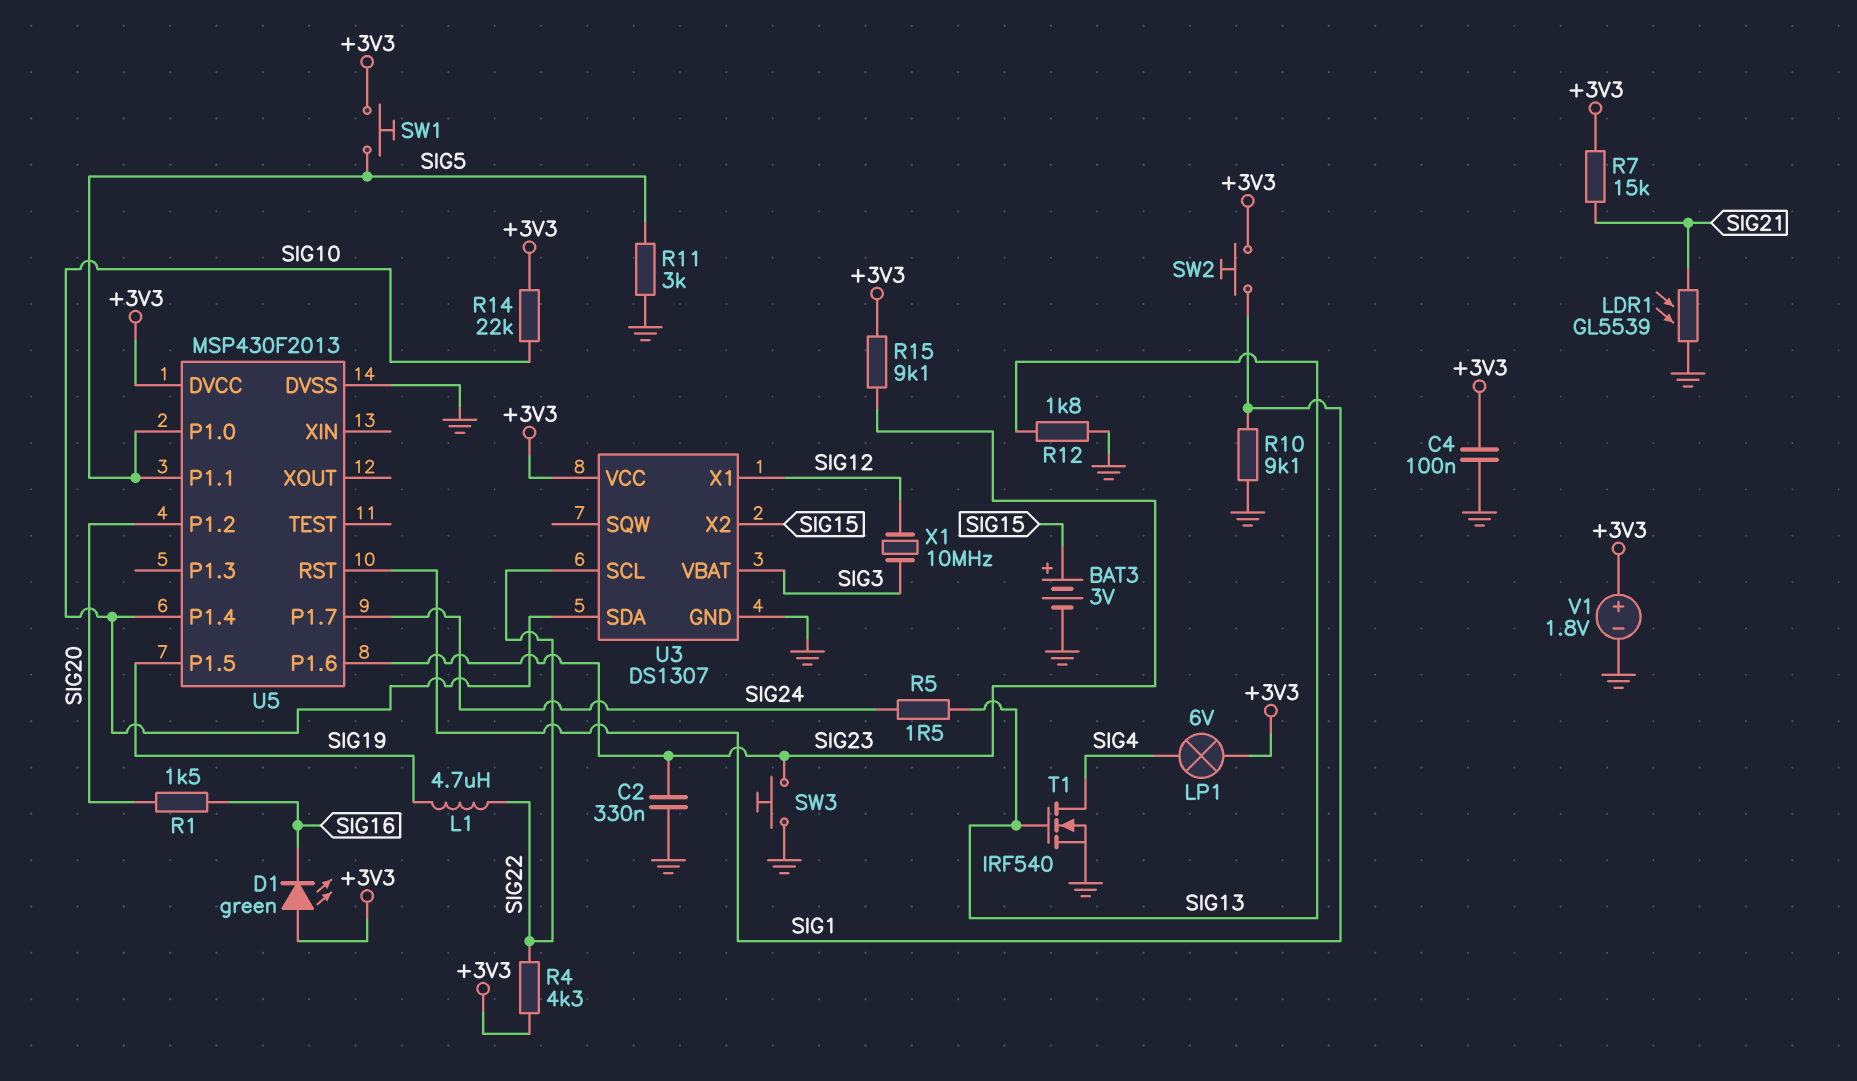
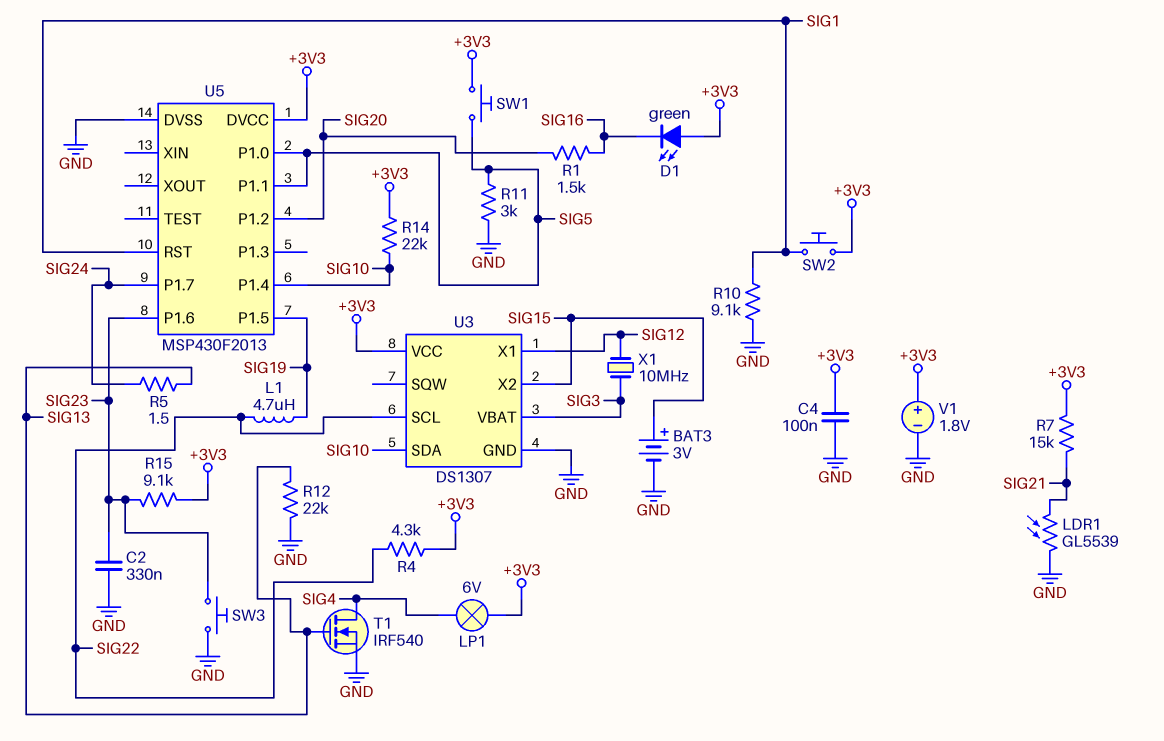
R12: 1.8k (GND, SIG13) -> 22k (GND, SIG13)

